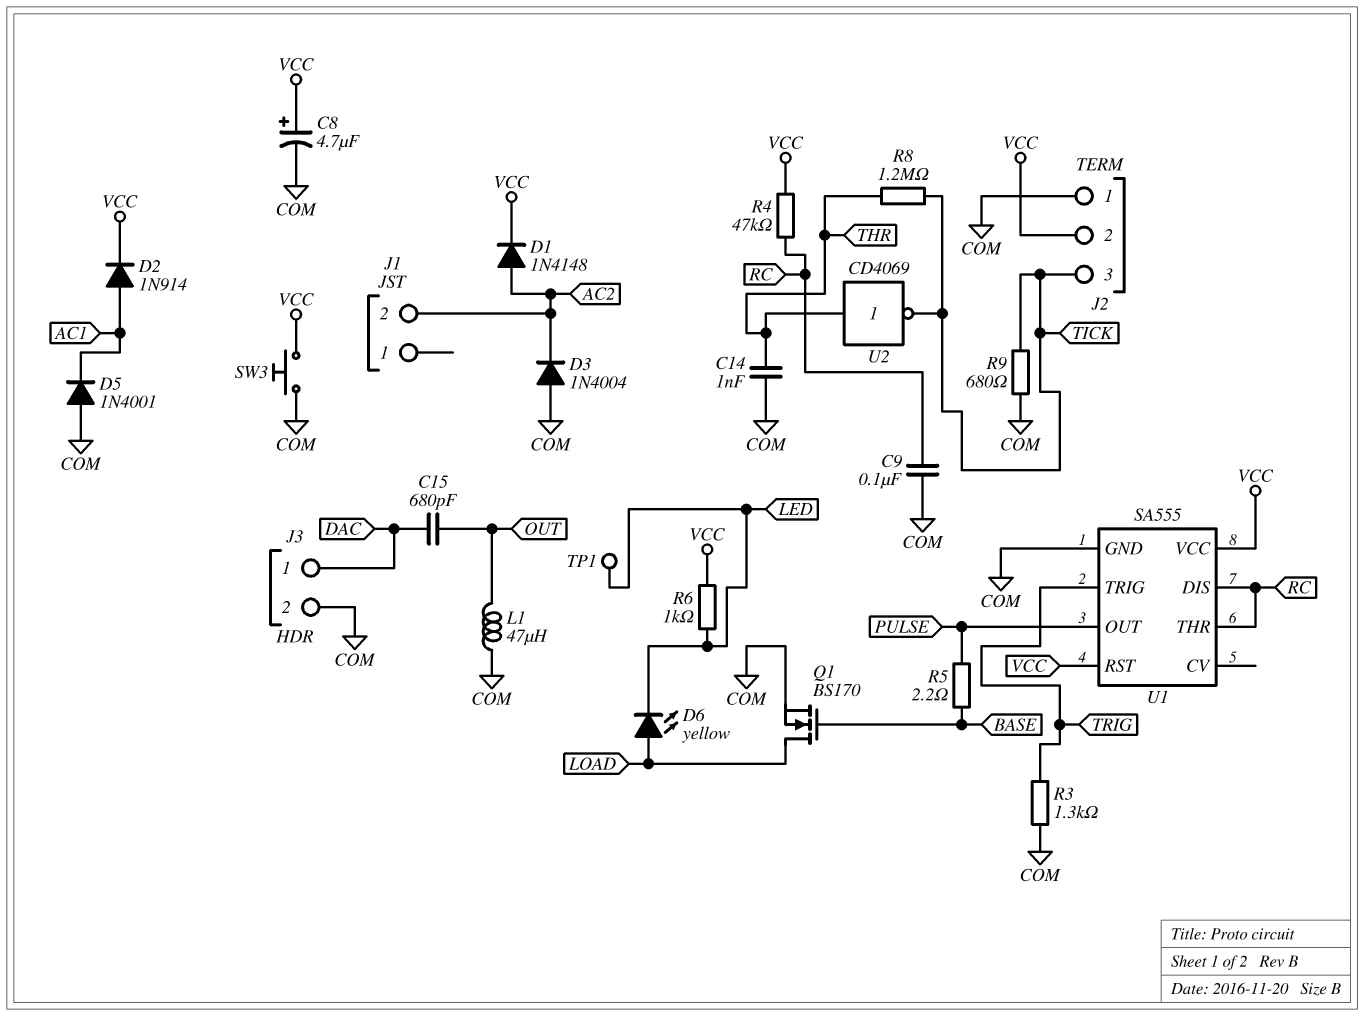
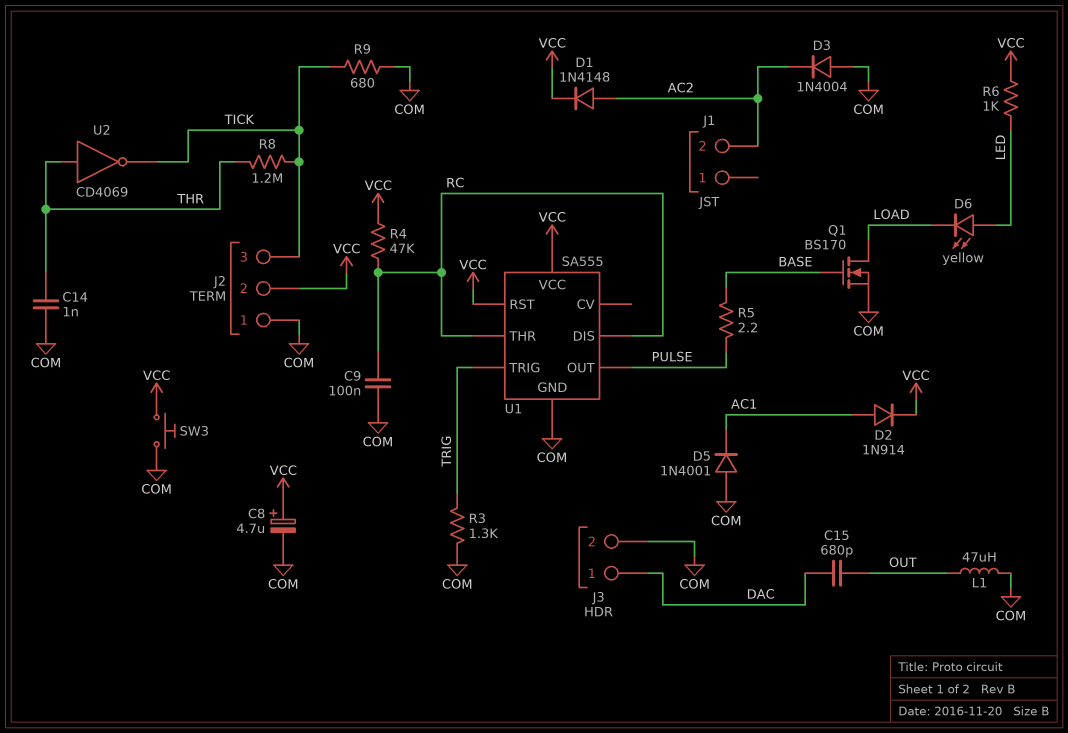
D6: LED yellow (A LOAD, K LED) -> LED yellow (A LED, K LOAD)
TP1: test point (LED) -> none

